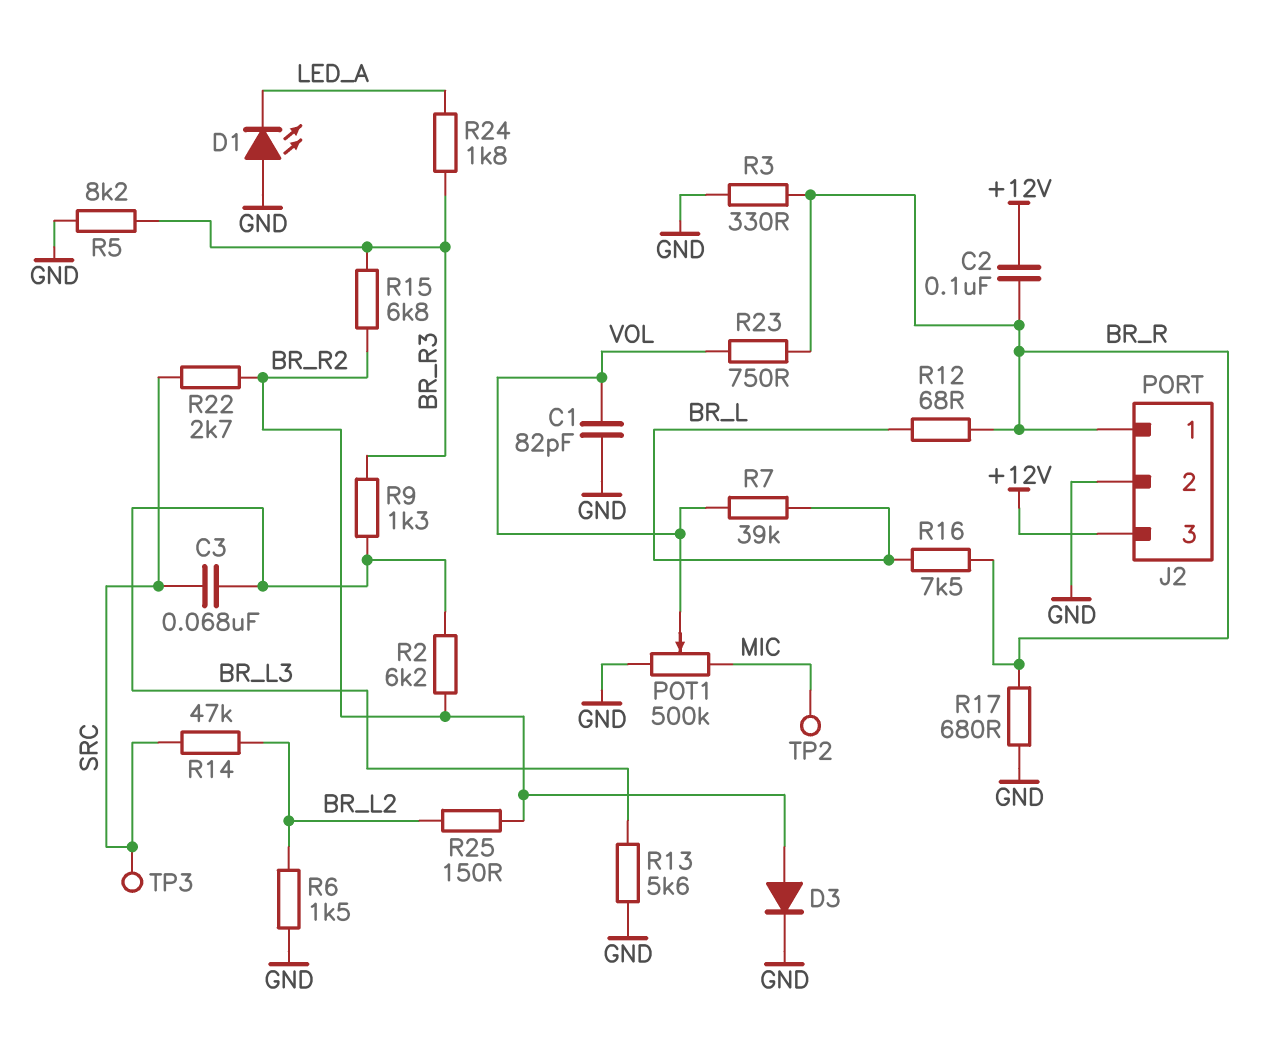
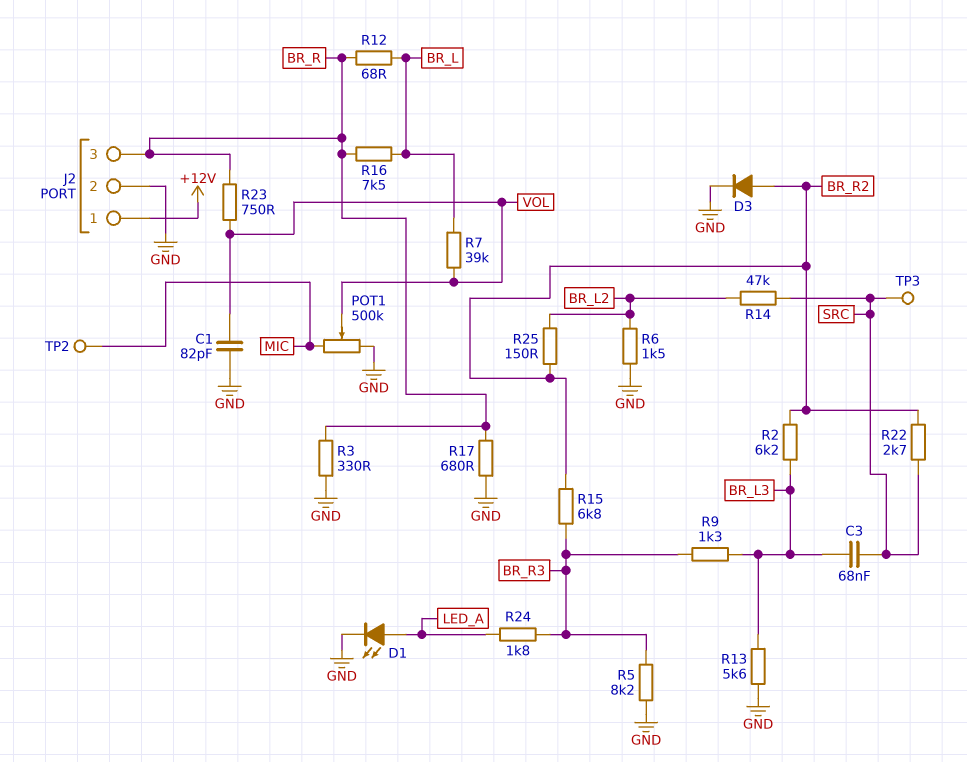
C2: 100nF (+12V, BR_R) -> none
D1: LED (A GND, K LED_A) -> LED (A LED_A, K GND)
J2 pin 1: BR_R -> +12V
J2 pin 3: +12V -> BR_R

